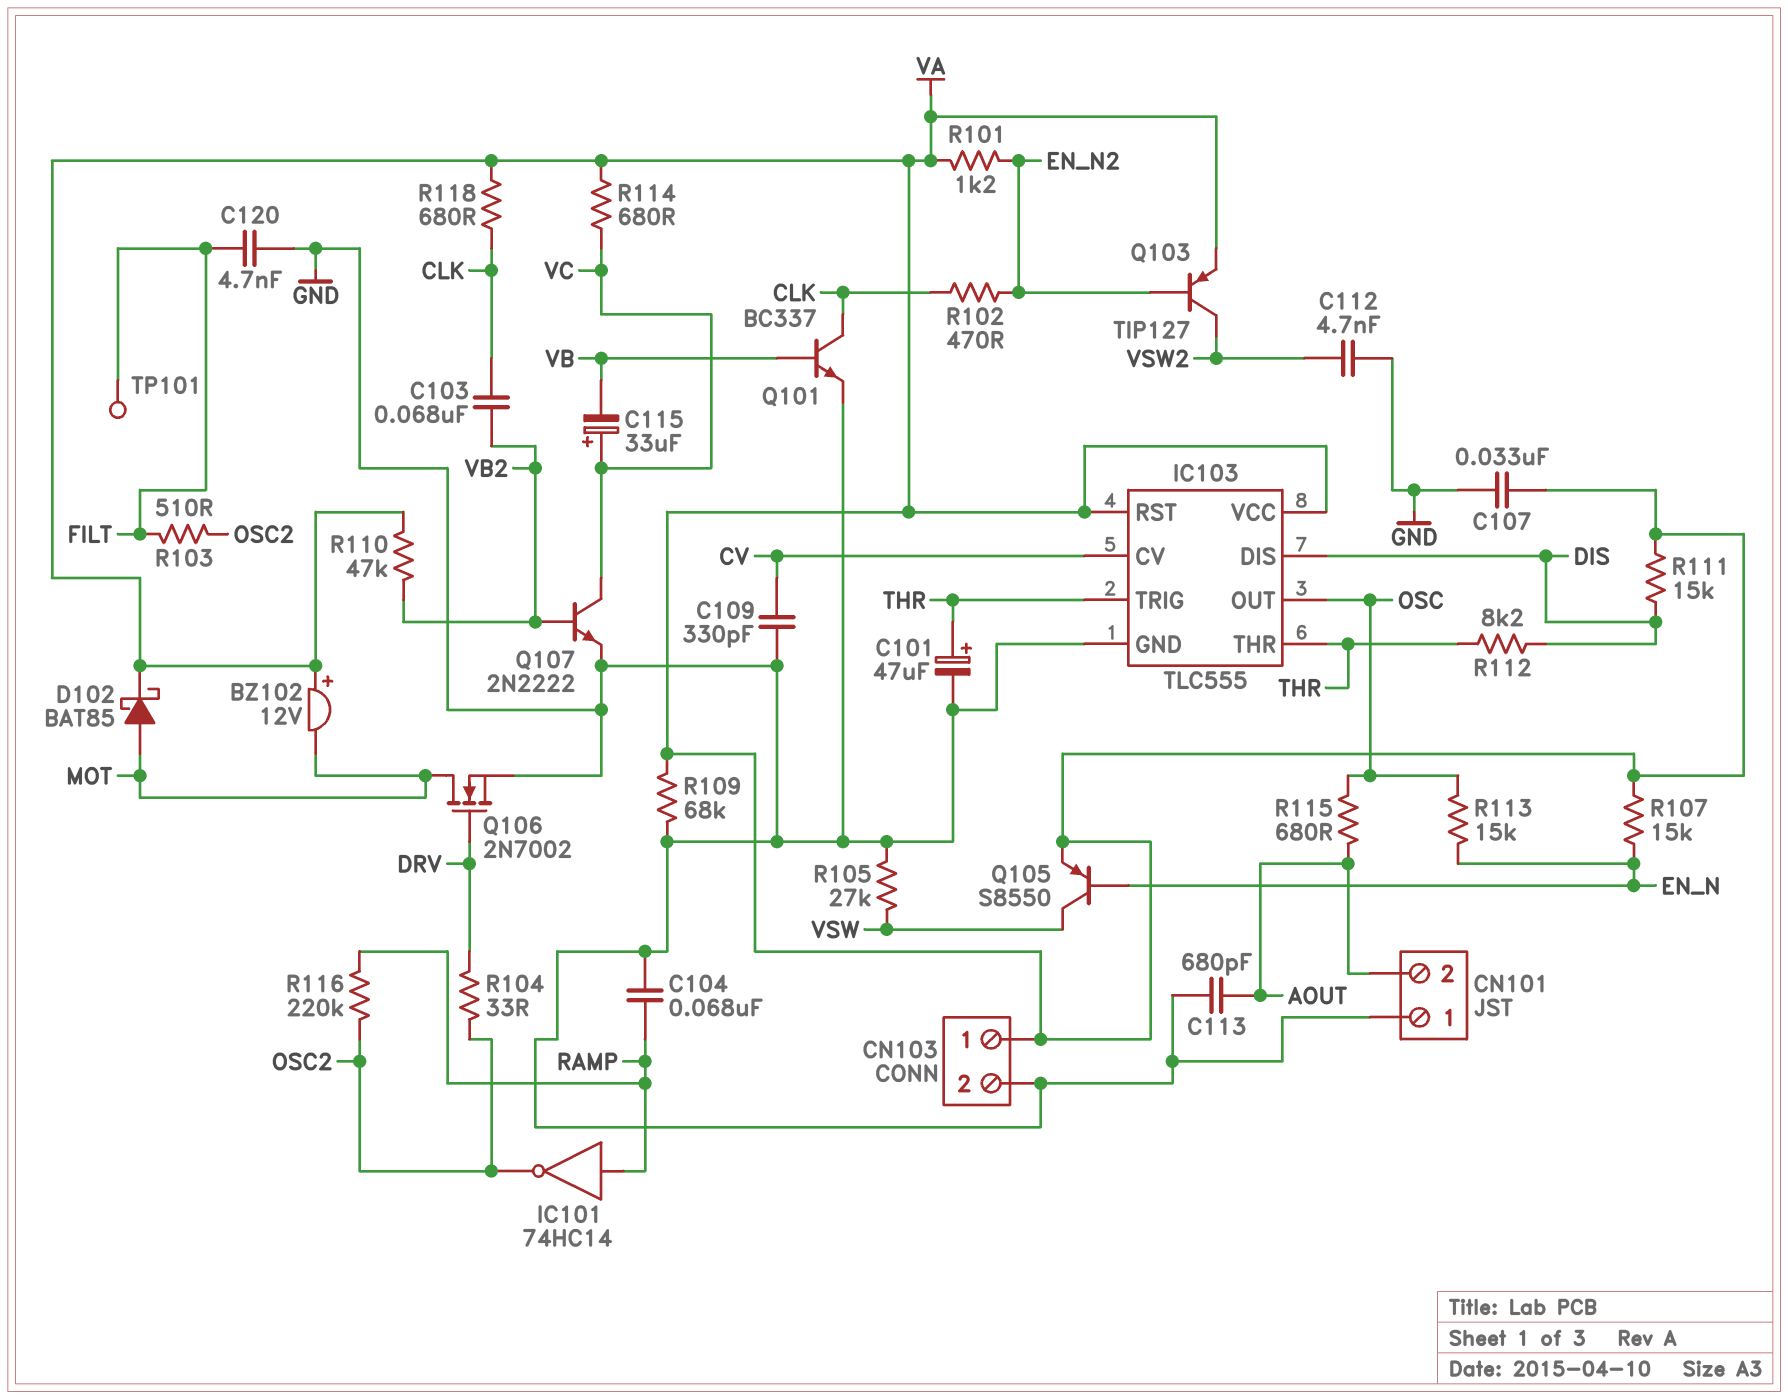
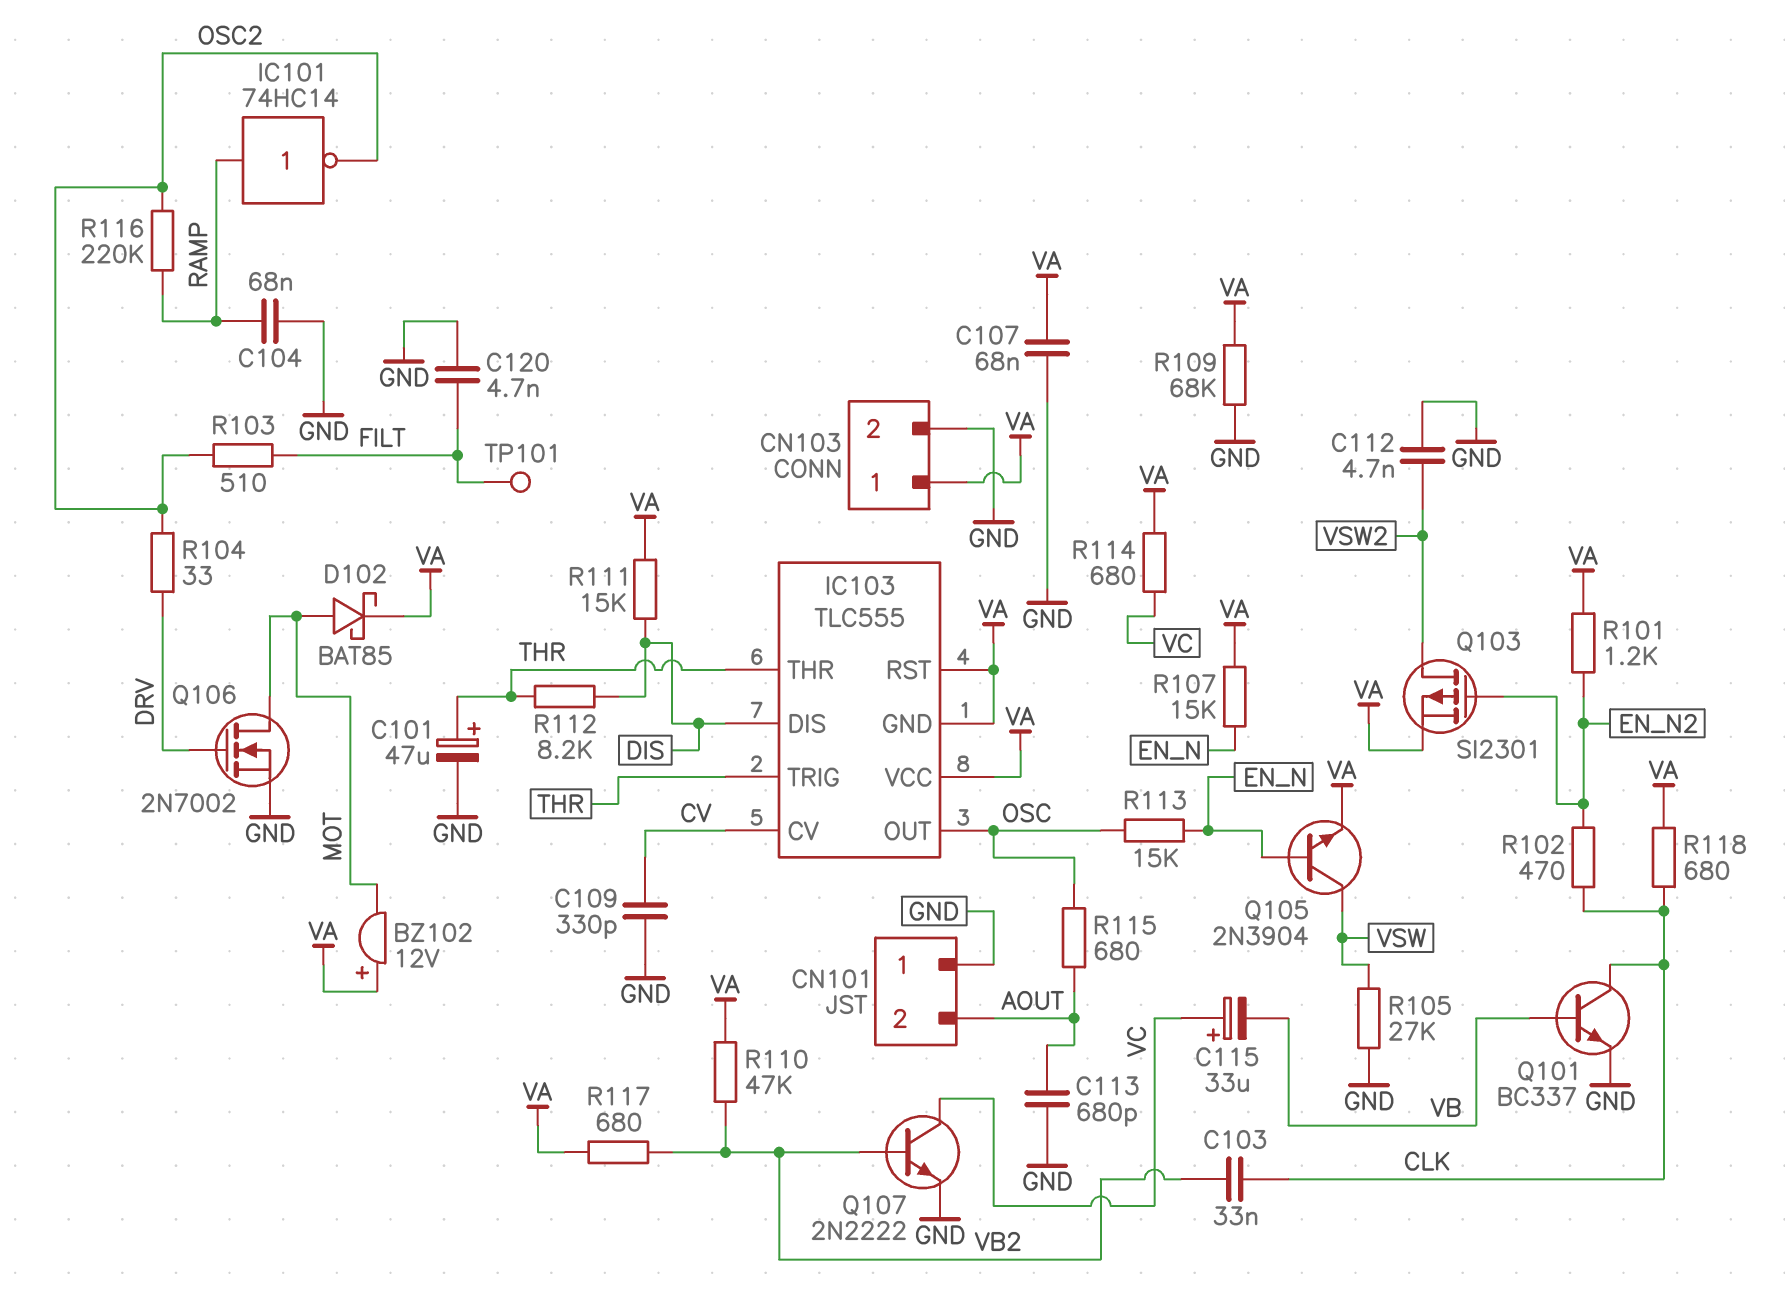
C103: 68nF (CLK, VB2) -> 33nF (CLK, VB2)
C107: 33nF (GND, VA) -> 68nF (GND, VA)
IC103 pin GND: GND -> VA
Q103: PNP TIP127 (B EN_N2, C VSW2, E VA) -> PMOS SI2301 (G EN_N2, D VSW2, S VA)
Q105: PNP S8550 (B EN_N, C VSW, E VA) -> NPN 2N3904 (B EN_N, C VSW, E VA)
R117: none -> 680 (VA, VB2)

